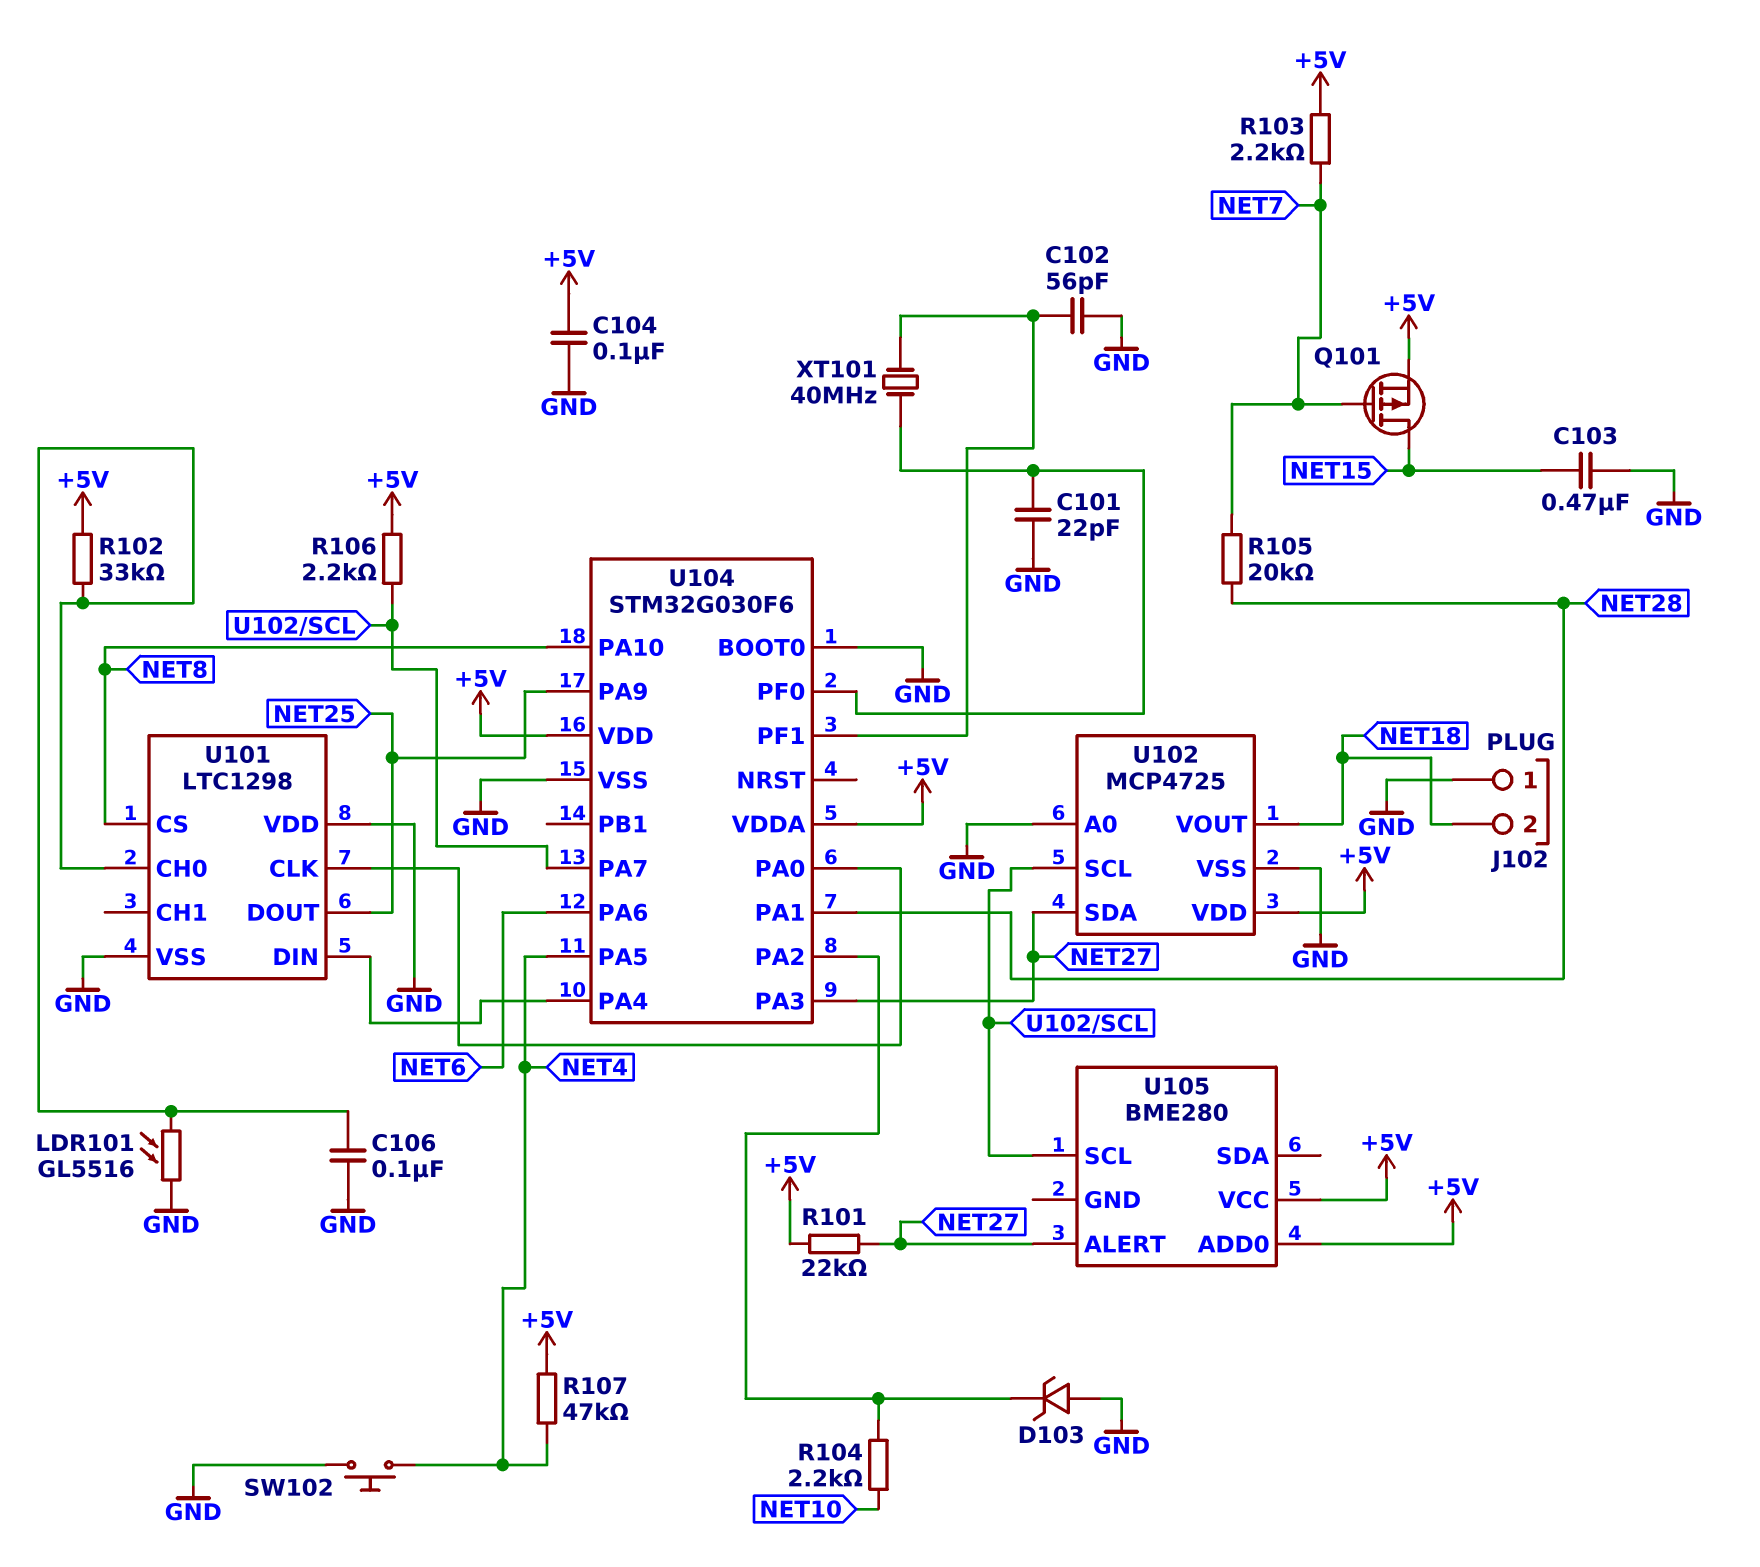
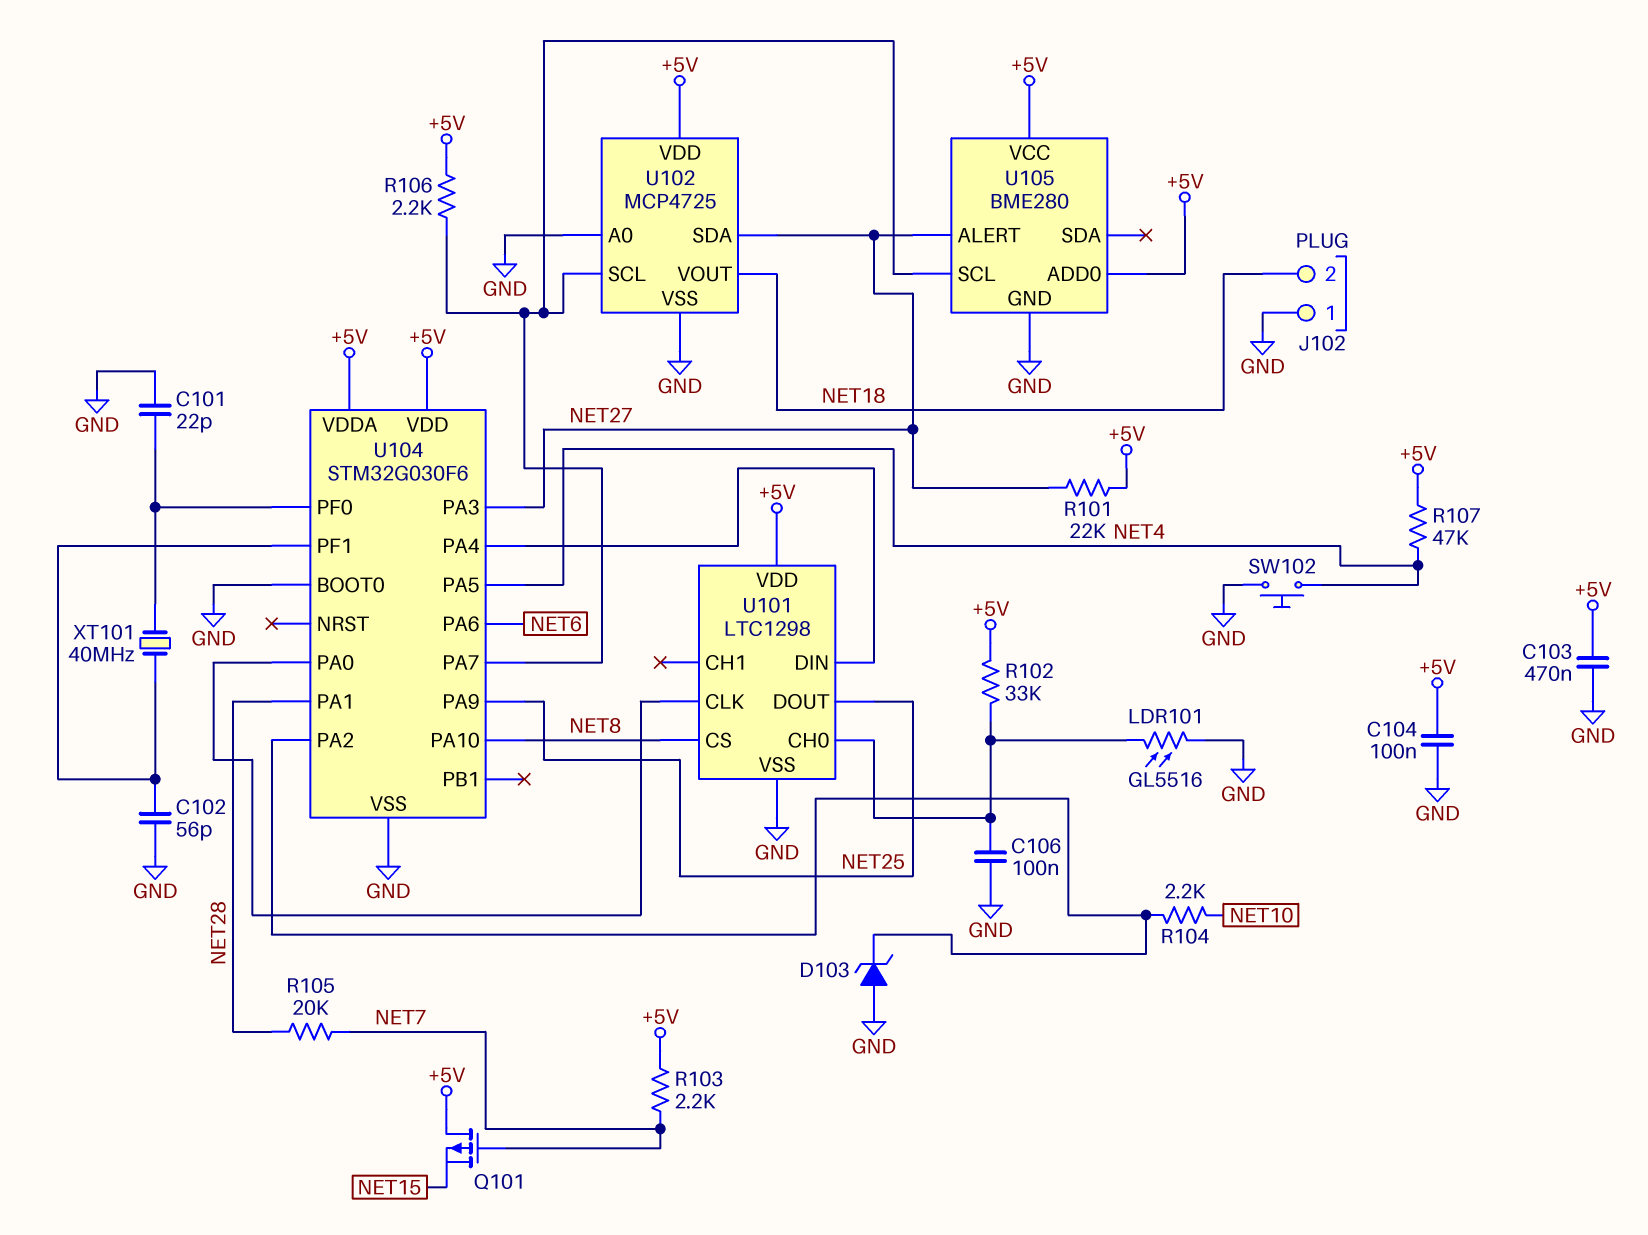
C103: 470nF (GND, NET15) -> 470nF (+5V, GND)
Q101: PMOS (G NET7, D NET15, S +5V) -> PMOS (G NET7, D +5V, S NET15)
U101 pin VDD: GND -> +5V
U105 pin GND: none -> GND

